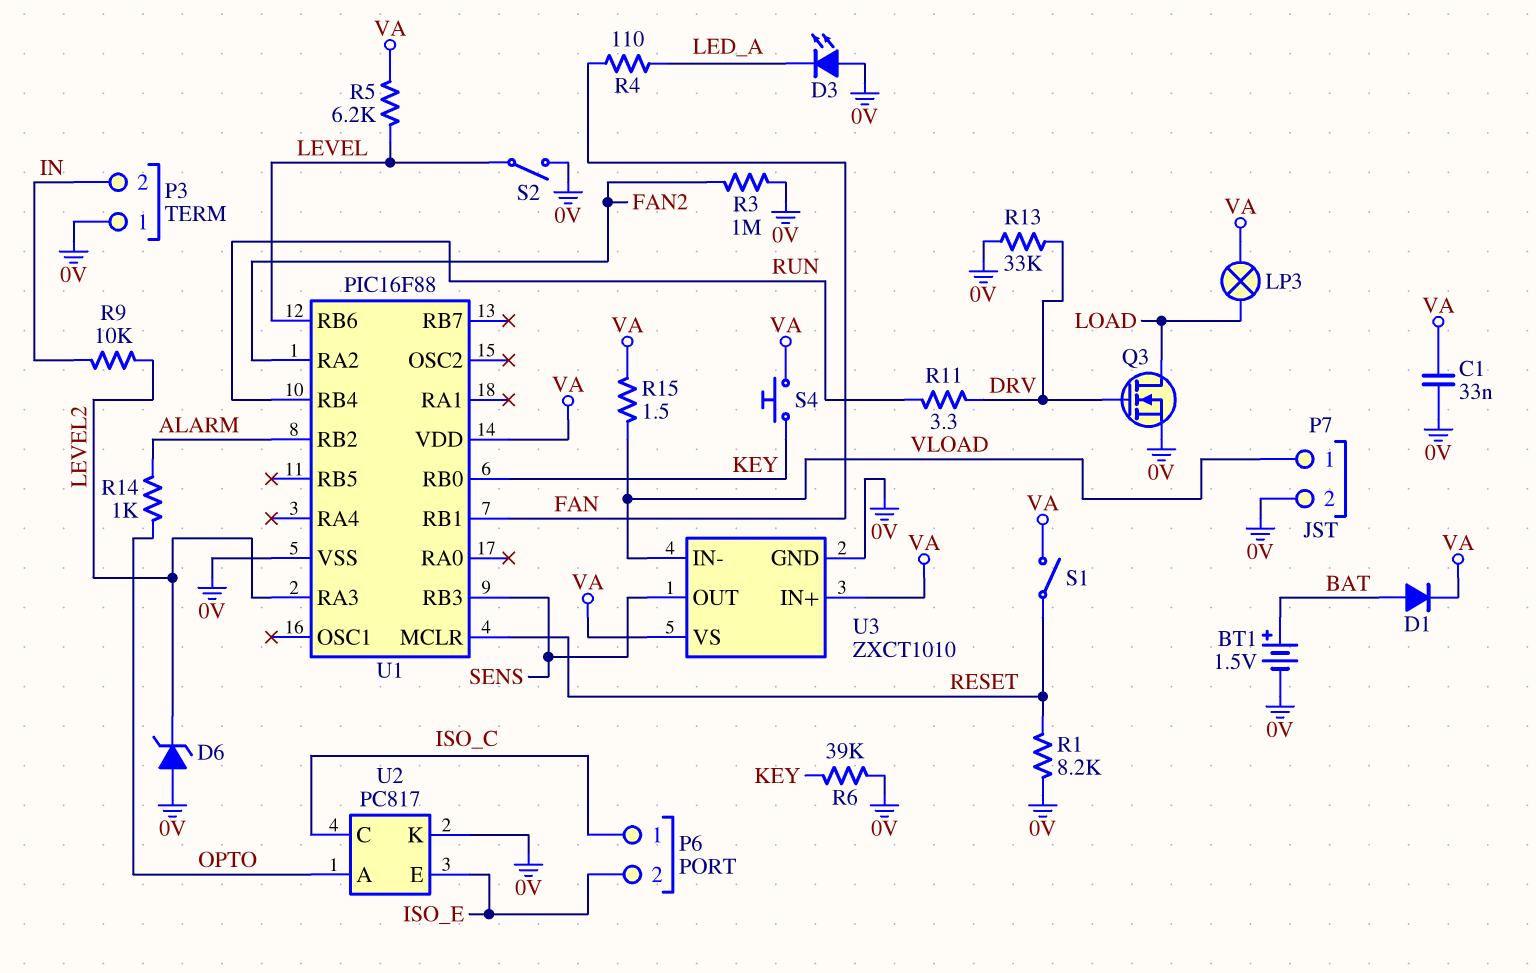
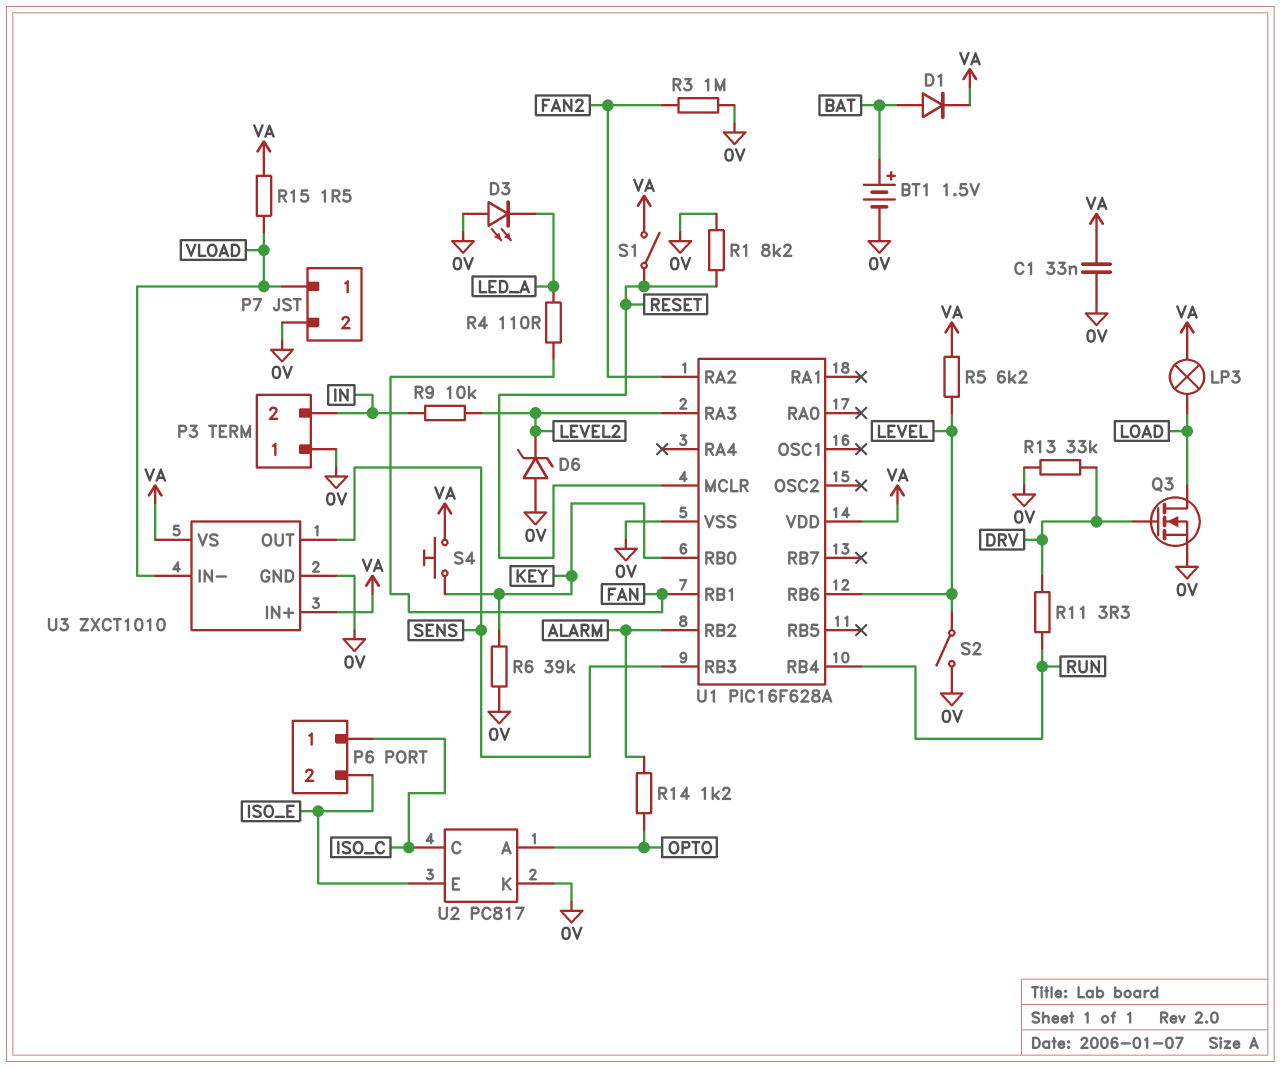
R14: 1k (ALARM, OPTO) -> 1.2k (ALARM, OPTO)
U1: PIC16F88 -> PIC16F628A

